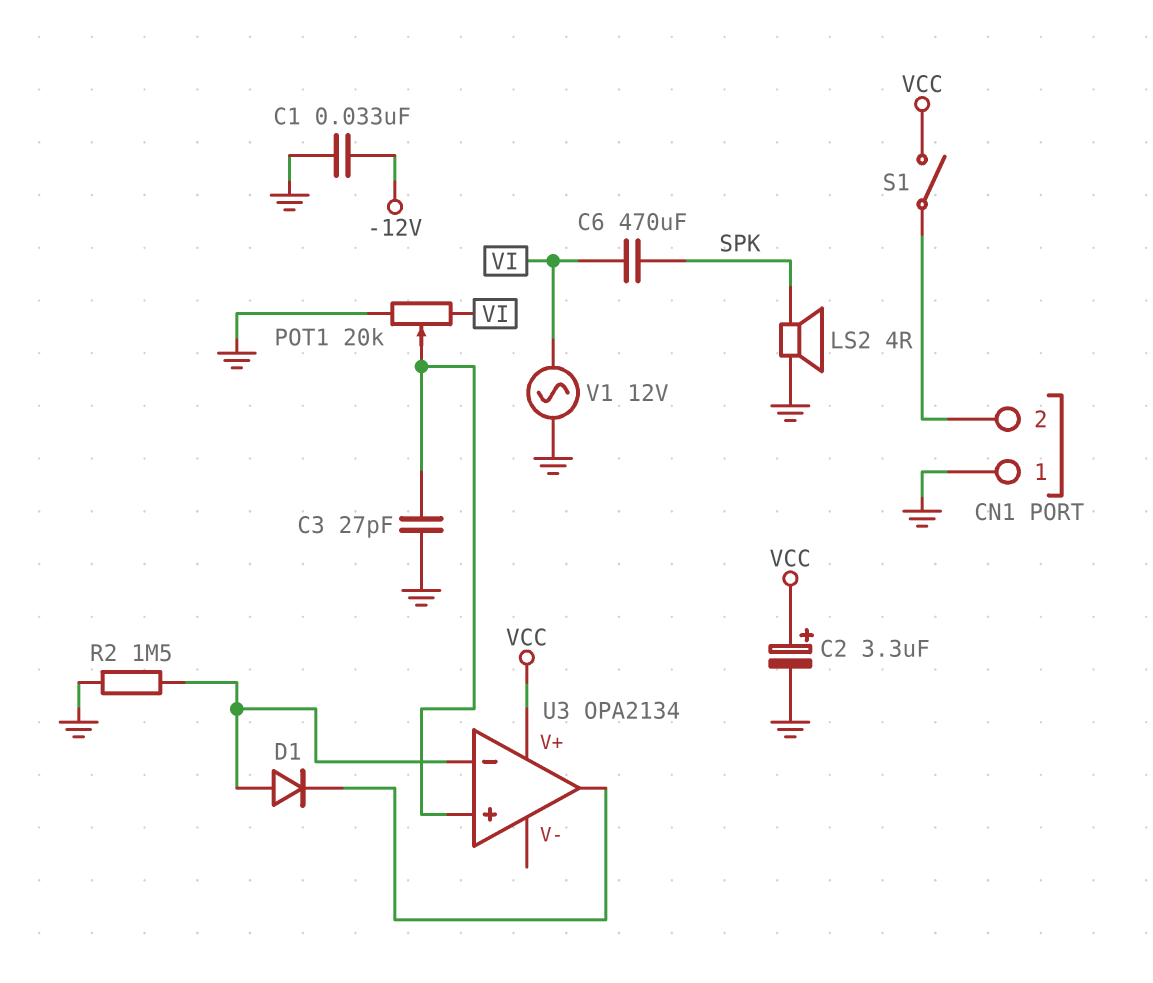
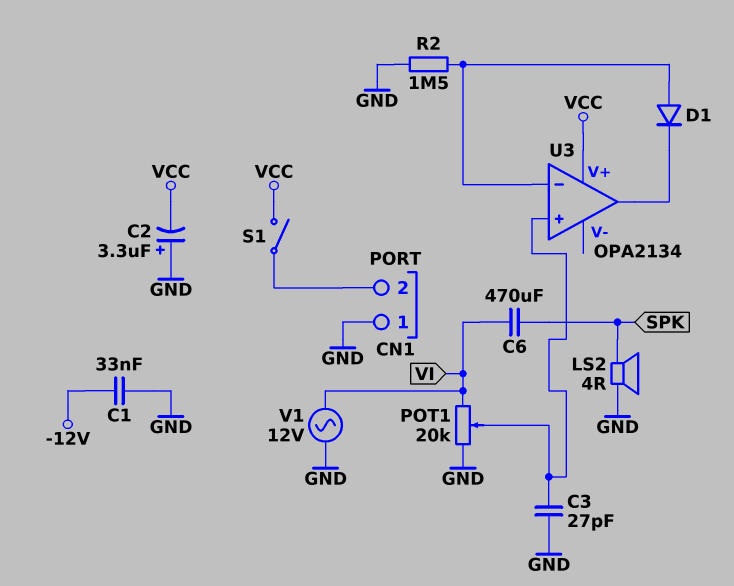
C2: 3.3uF (plus VCC, minus GND) -> 3.3uF (plus GND, minus VCC)

